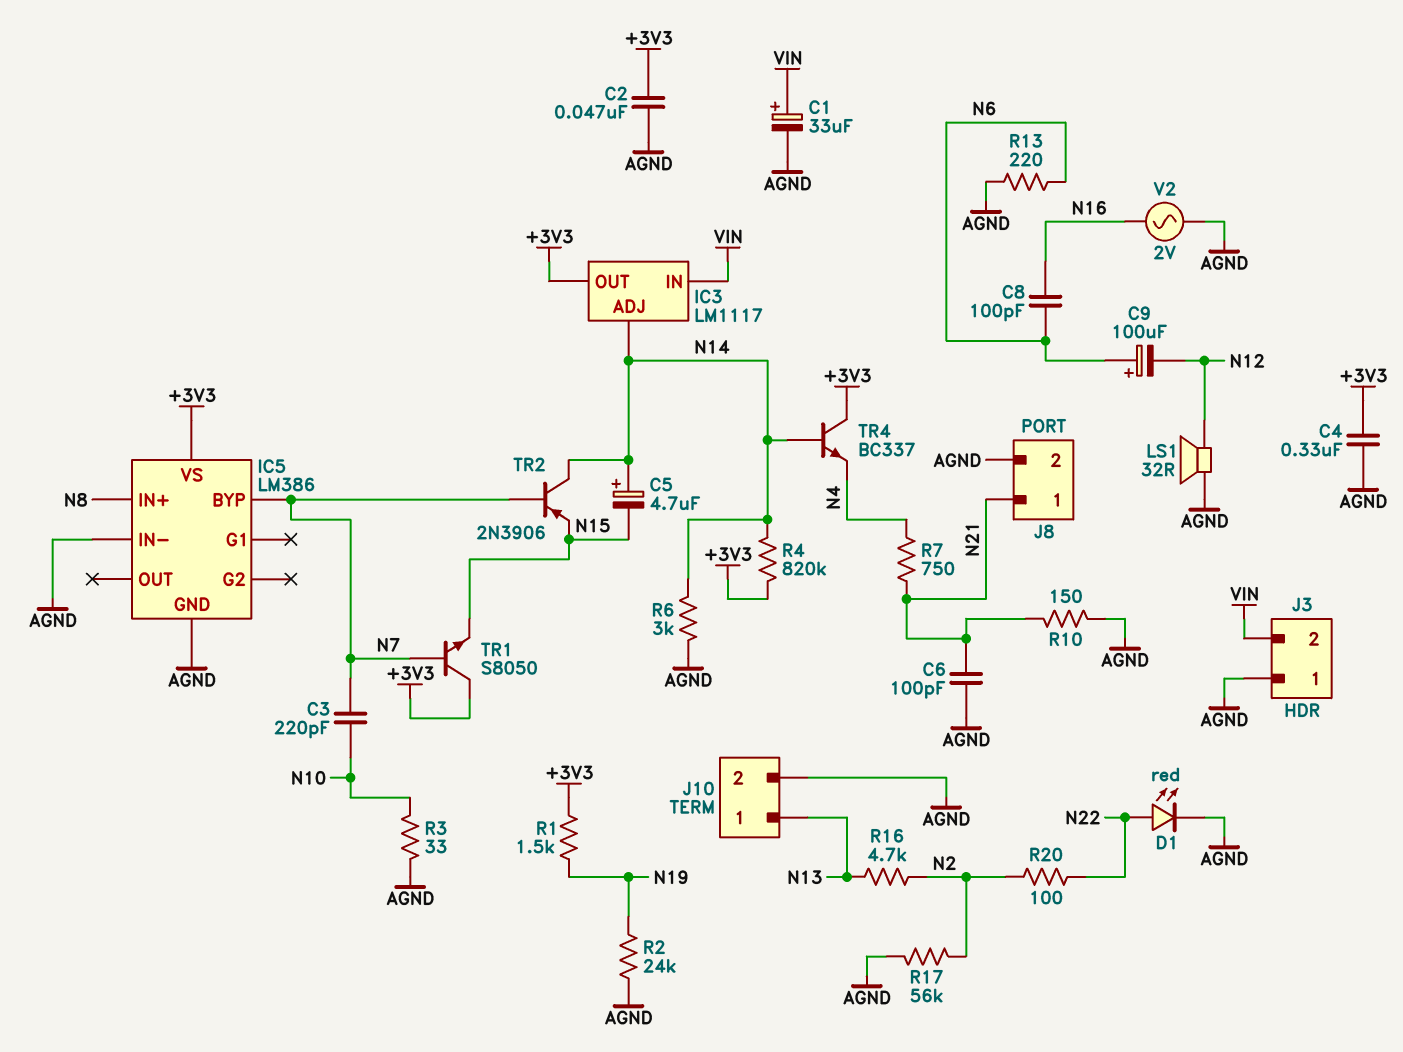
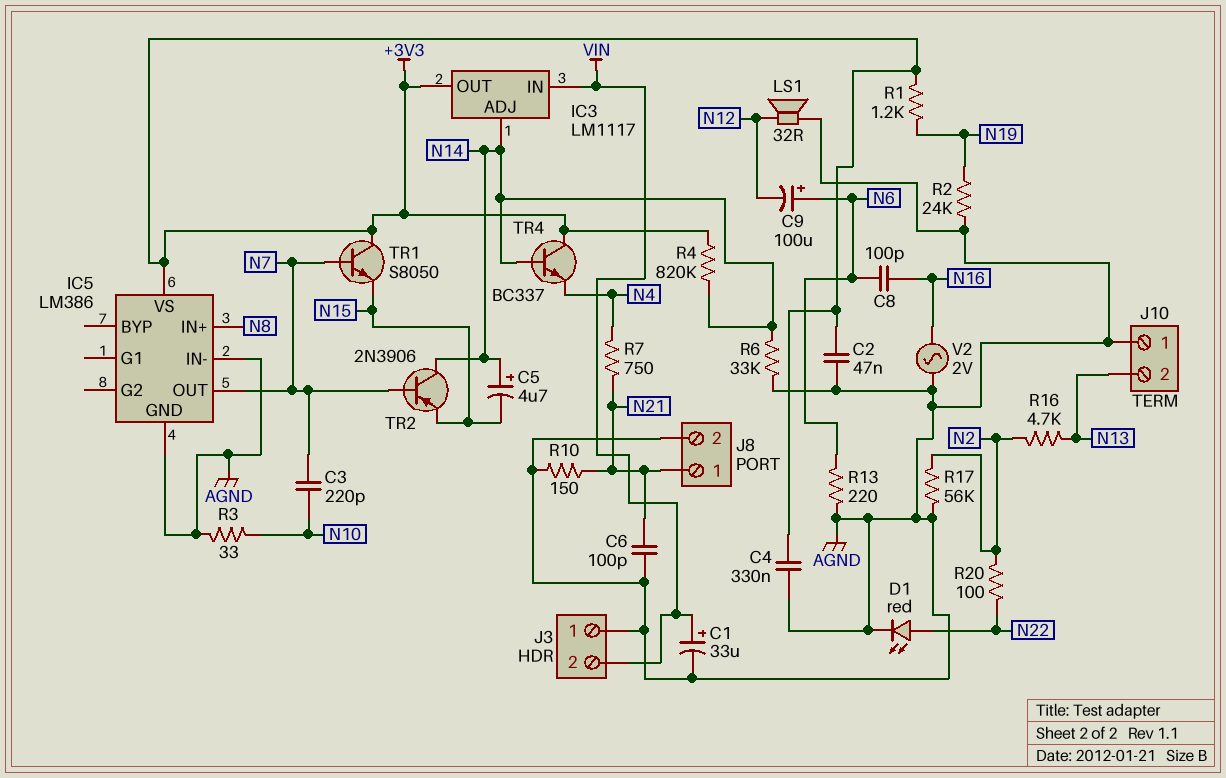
IC5 pin BYP: N7 -> none
IC5 pin OUT: none -> N7
J10 pin 1: N13 -> AGND
J10 pin 2: AGND -> N13
R1: 1.5k (+3V3, N19) -> 1.2k (+3V3, N19)
R6: 3k (AGND, N14) -> 33k (AGND, N14)

